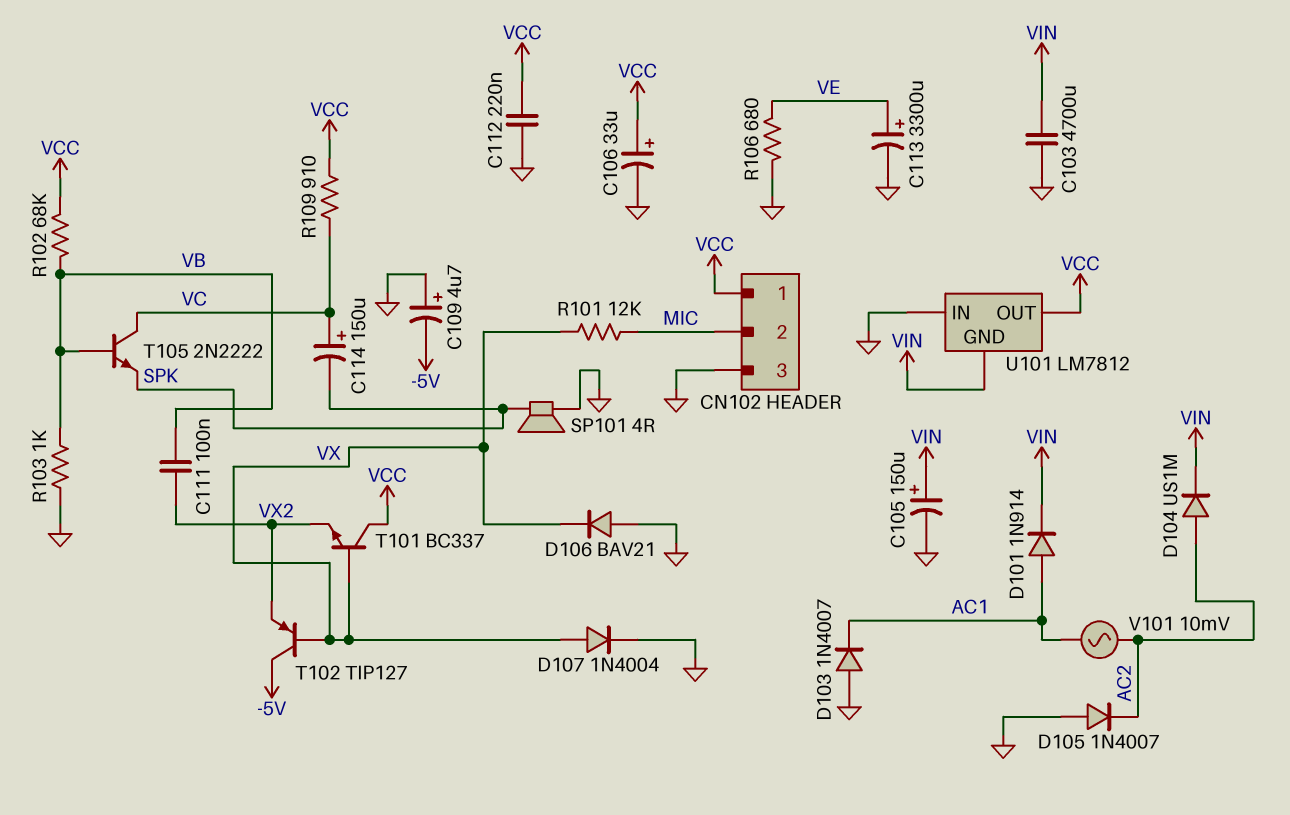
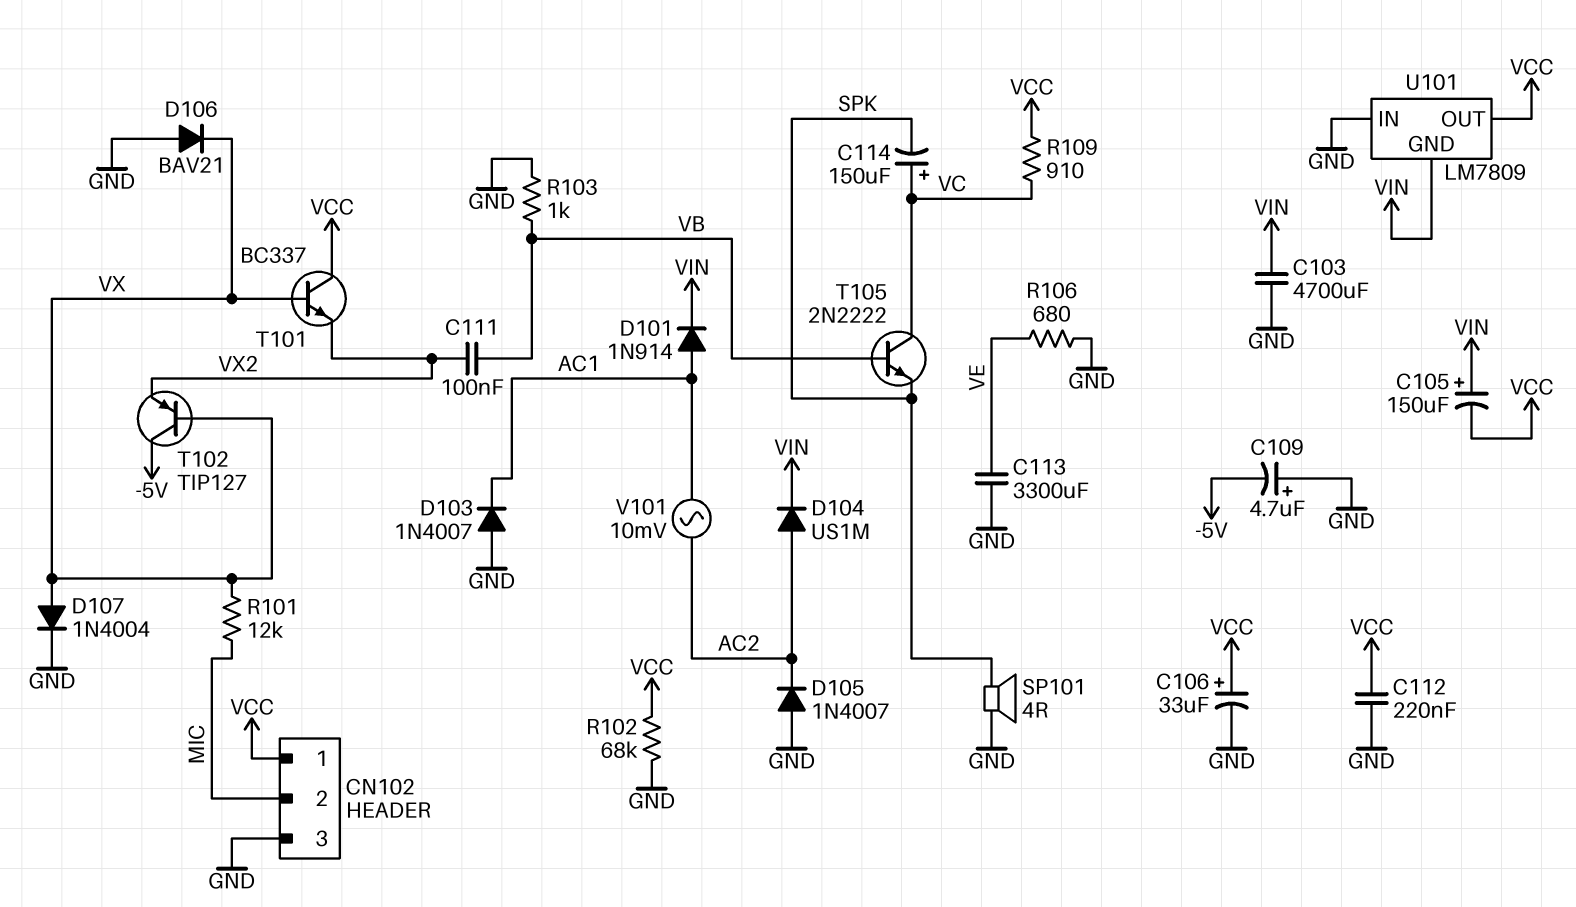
C105: 150uF (plus VIN, minus GND) -> 150uF (plus VIN, minus VCC)
C113: 3300uF (plus VE, minus GND) -> 3300uF (GND, VE)
R102: 68k (VB, VCC) -> 68k (GND, VCC)
U101: LM7812 -> LM7809

